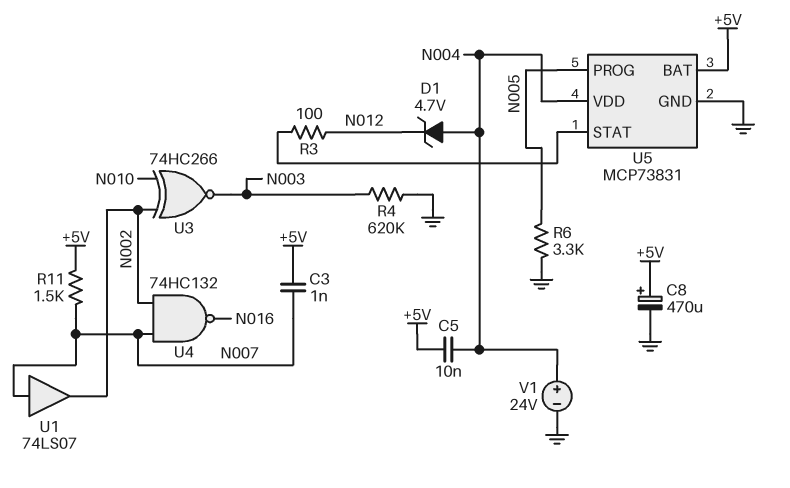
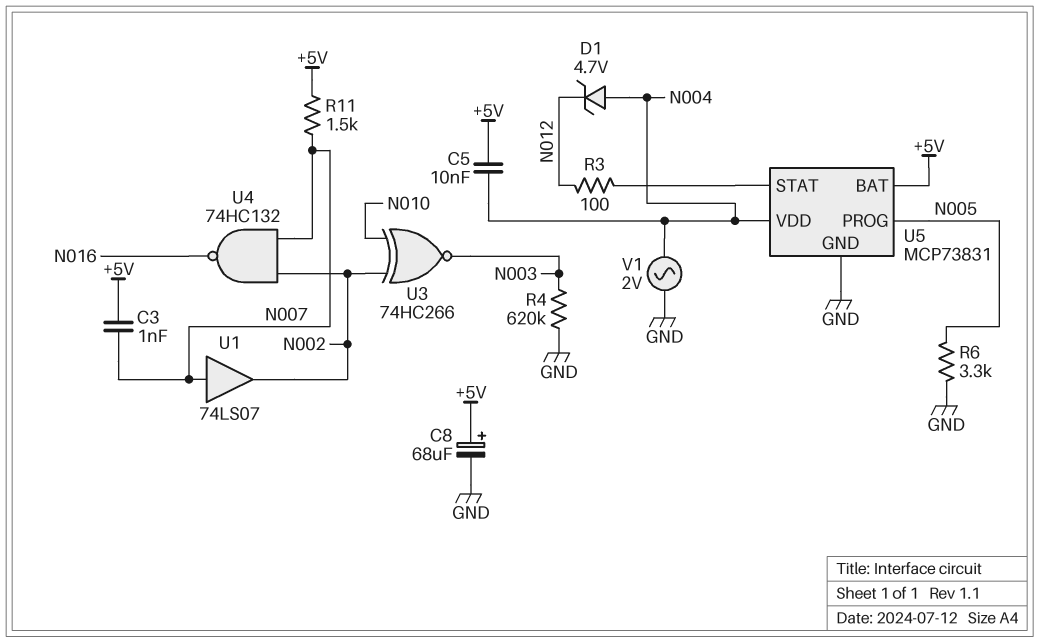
C8: 470uF (plus +5V, minus GND) -> 68uF (plus +5V, minus GND)
V1: 24V (plus N004, minus GND) -> AC 2V (GND, N004)

